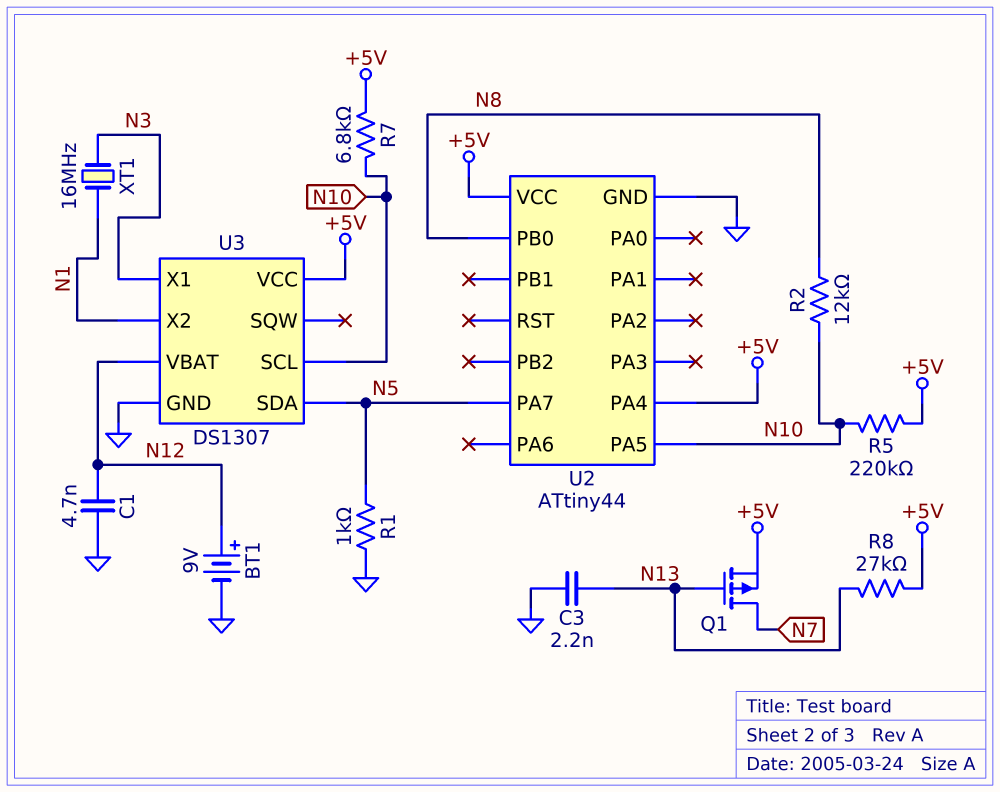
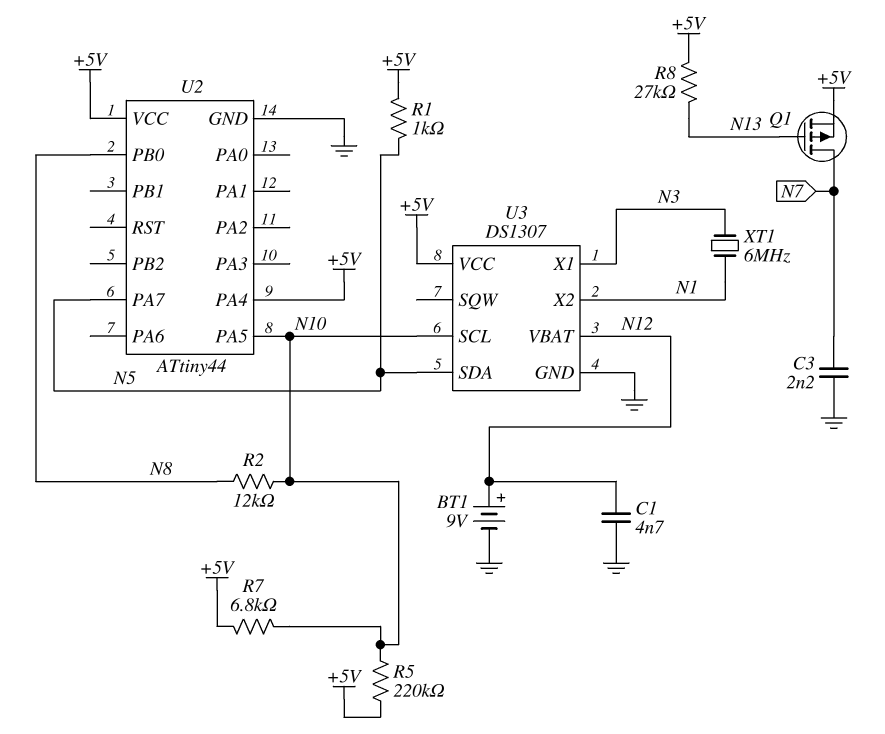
C3: 2.2nF (GND, N13) -> 2.2nF (GND, N7)
R1: 1k (GND, N5) -> 1k (+5V, N5)
XT1: 16MHz (N1, N3) -> 6MHz (N1, N3)

